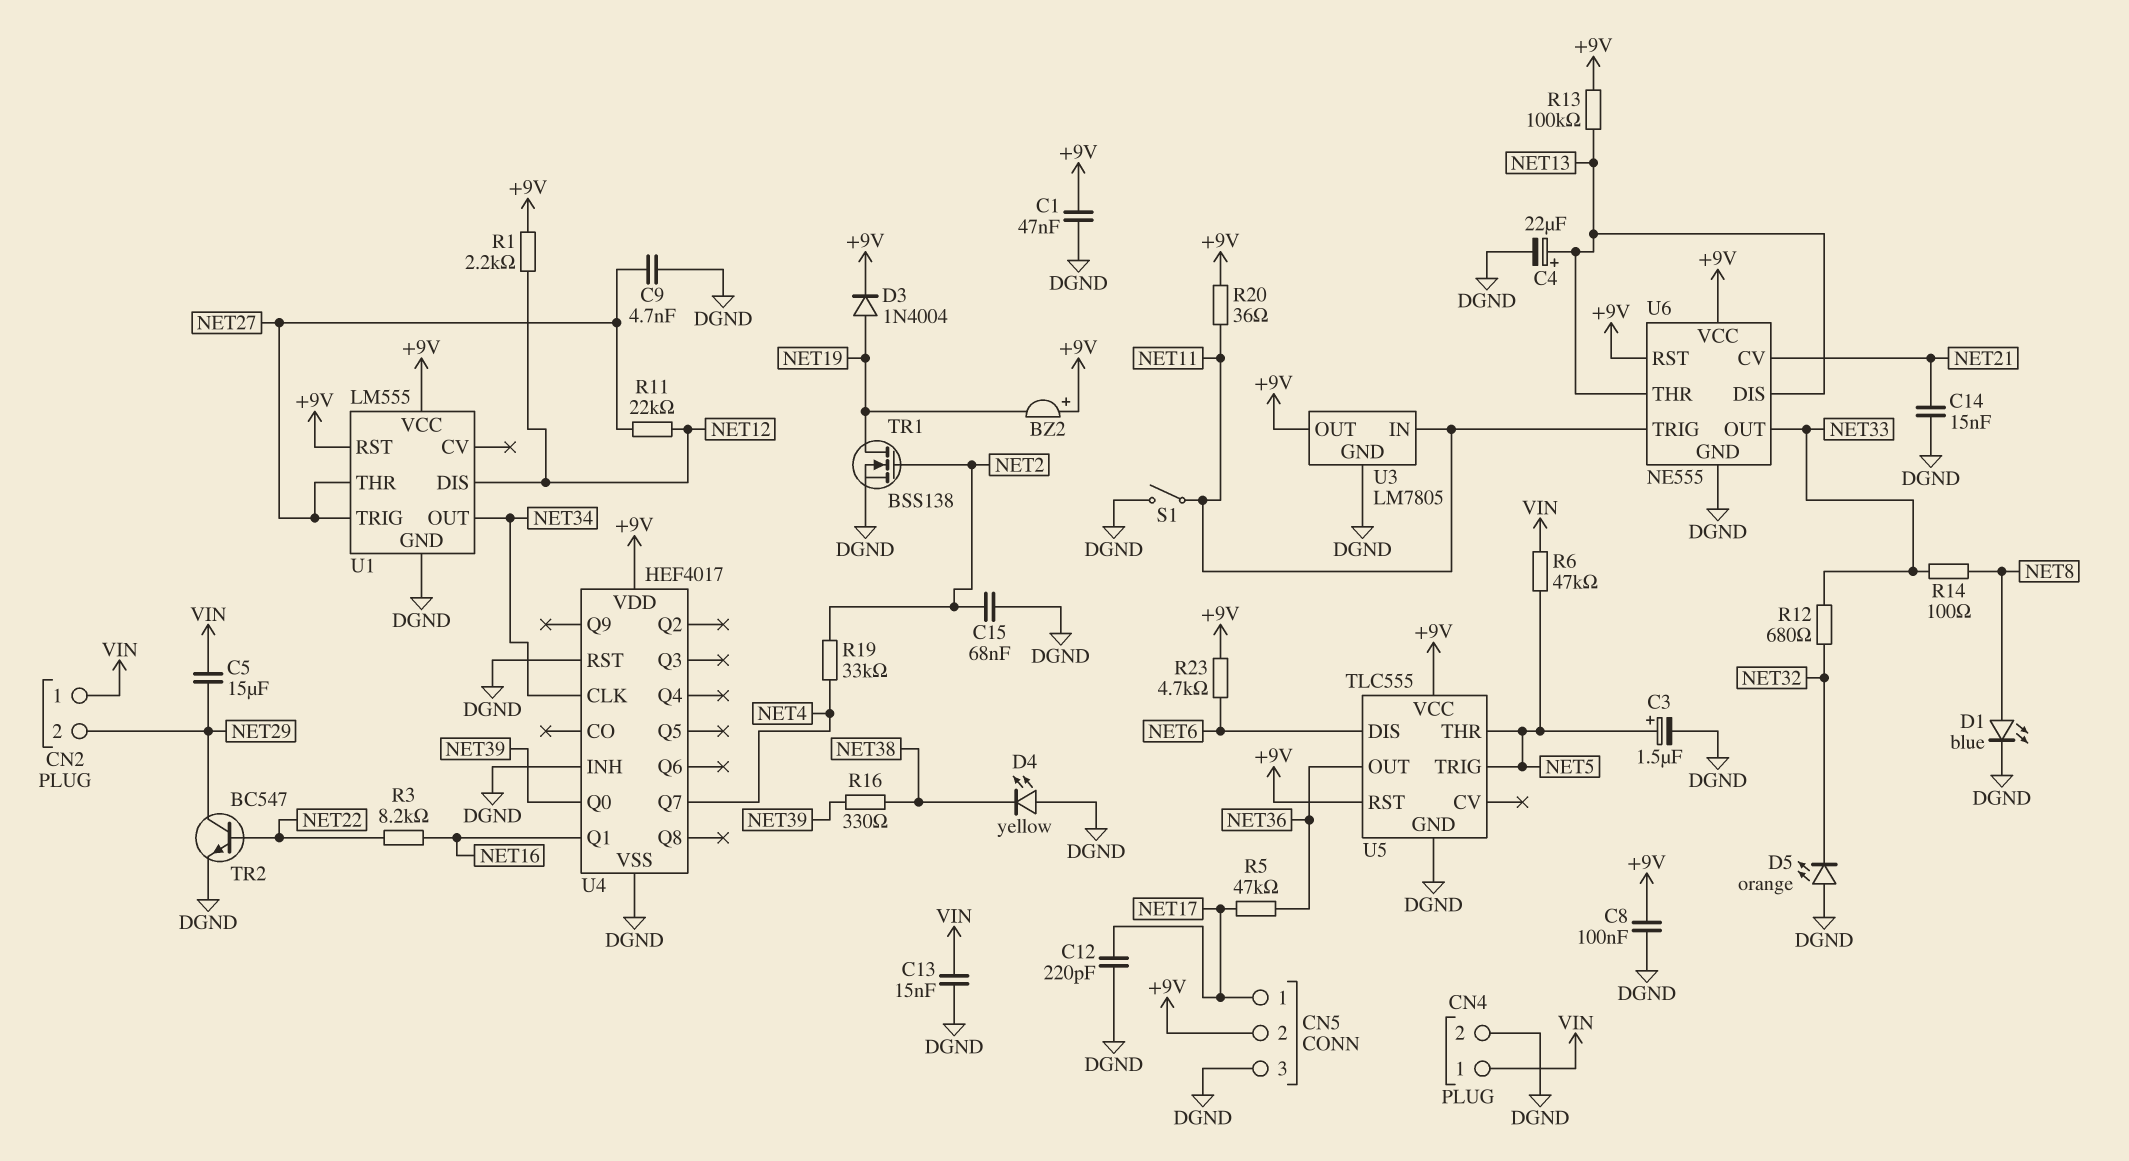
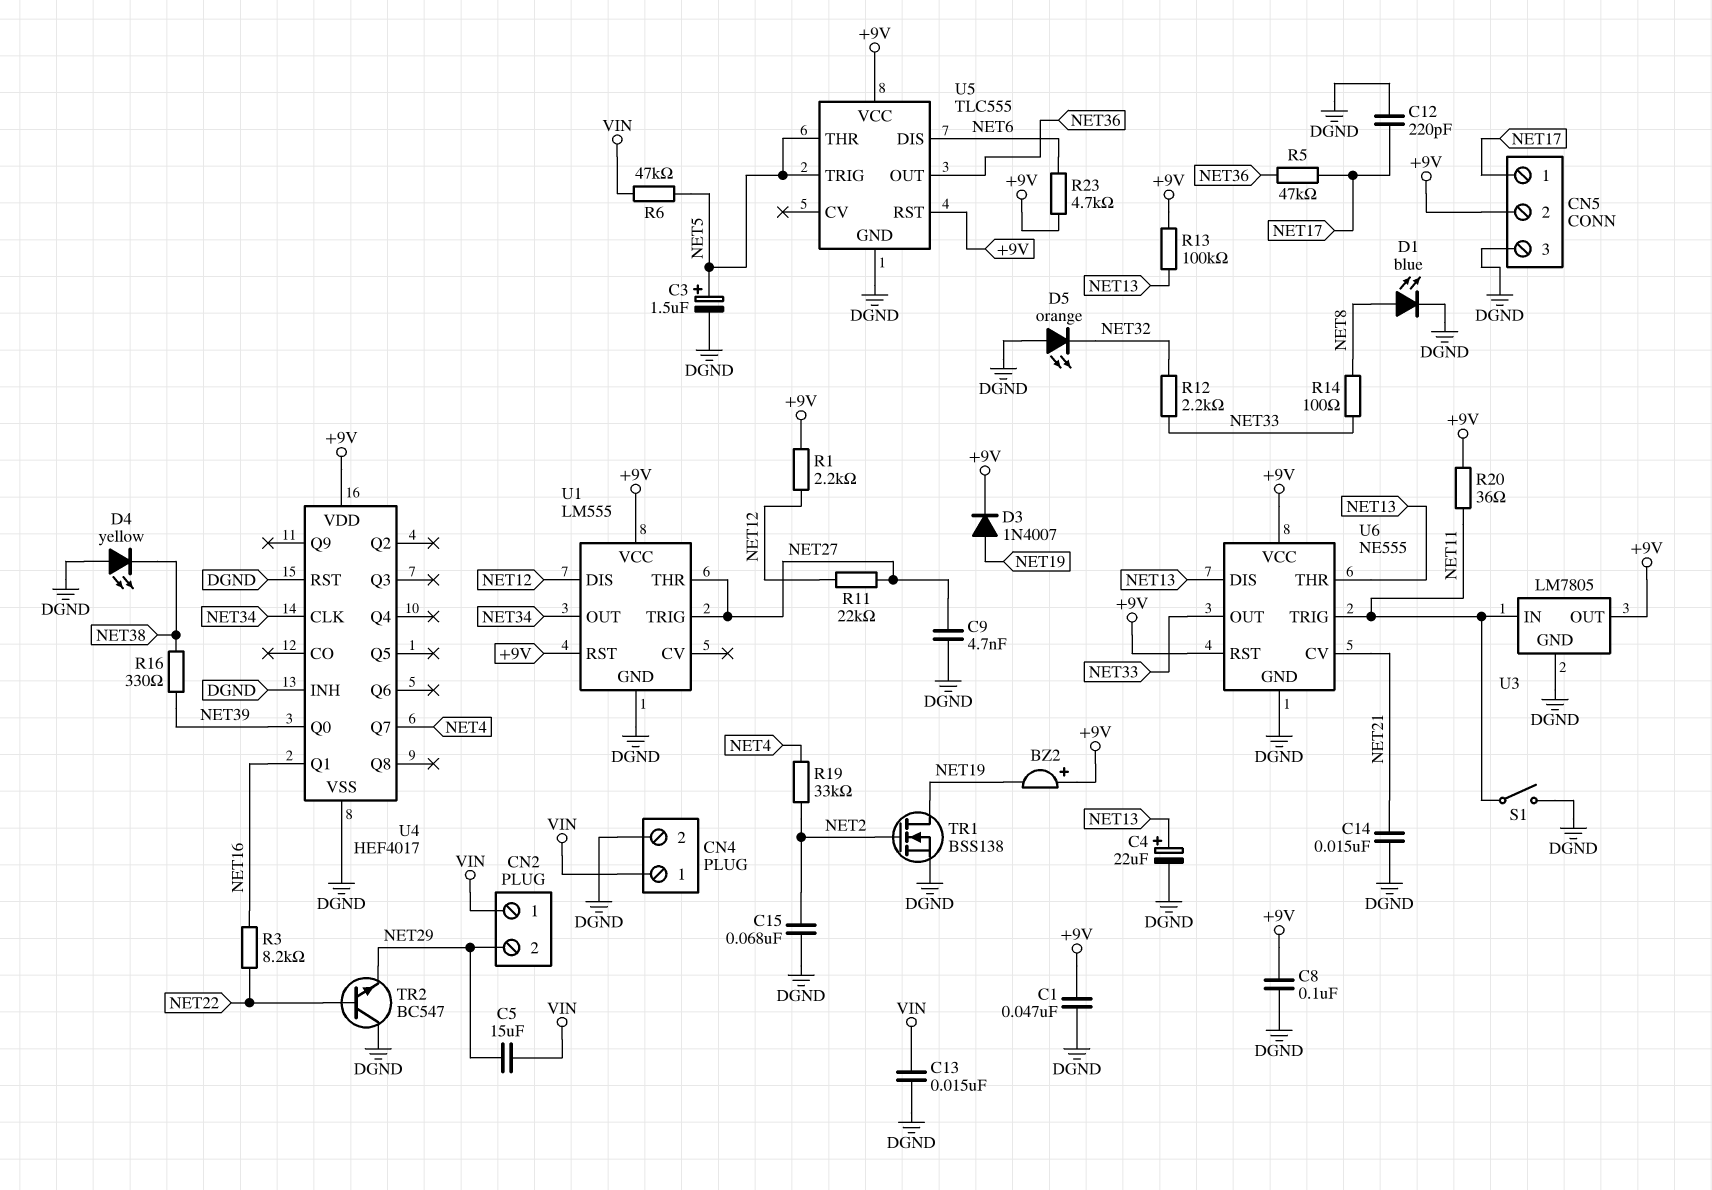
D3: diode 1N4004 (A NET19, K +9V) -> diode 1N4007 (A NET19, K +9V)
R12: 680 (NET32, NET33) -> 2.2k (NET32, NET33)
TR2: NPN BC547 (B NET22, C NET29, E DGND) -> NPN BC547 (B NET22, C DGND, E NET29)

